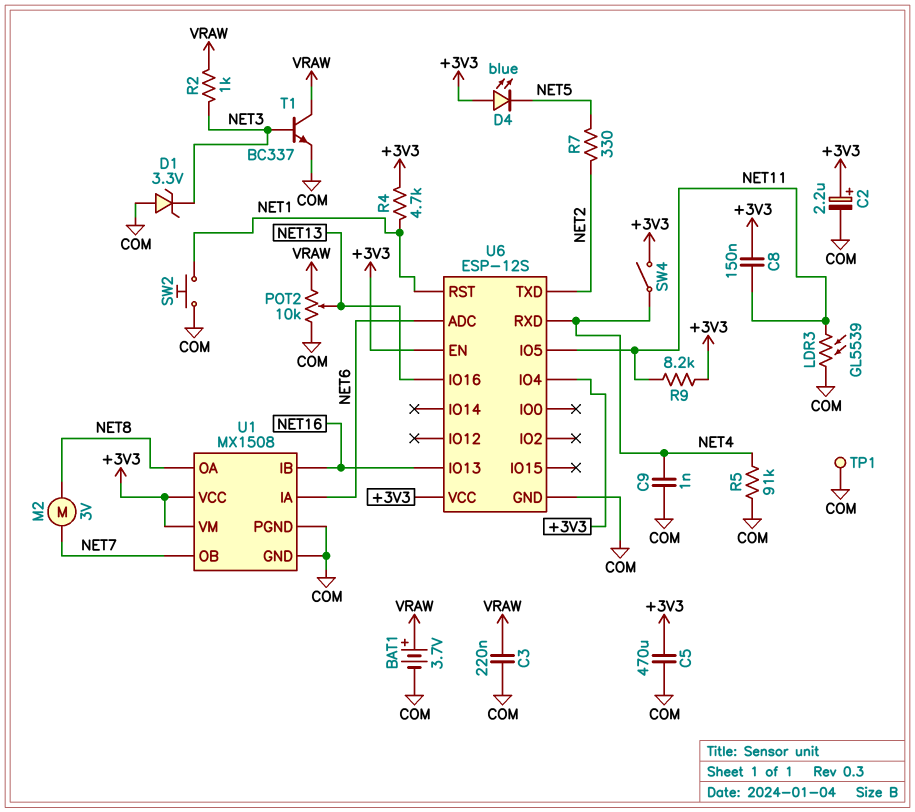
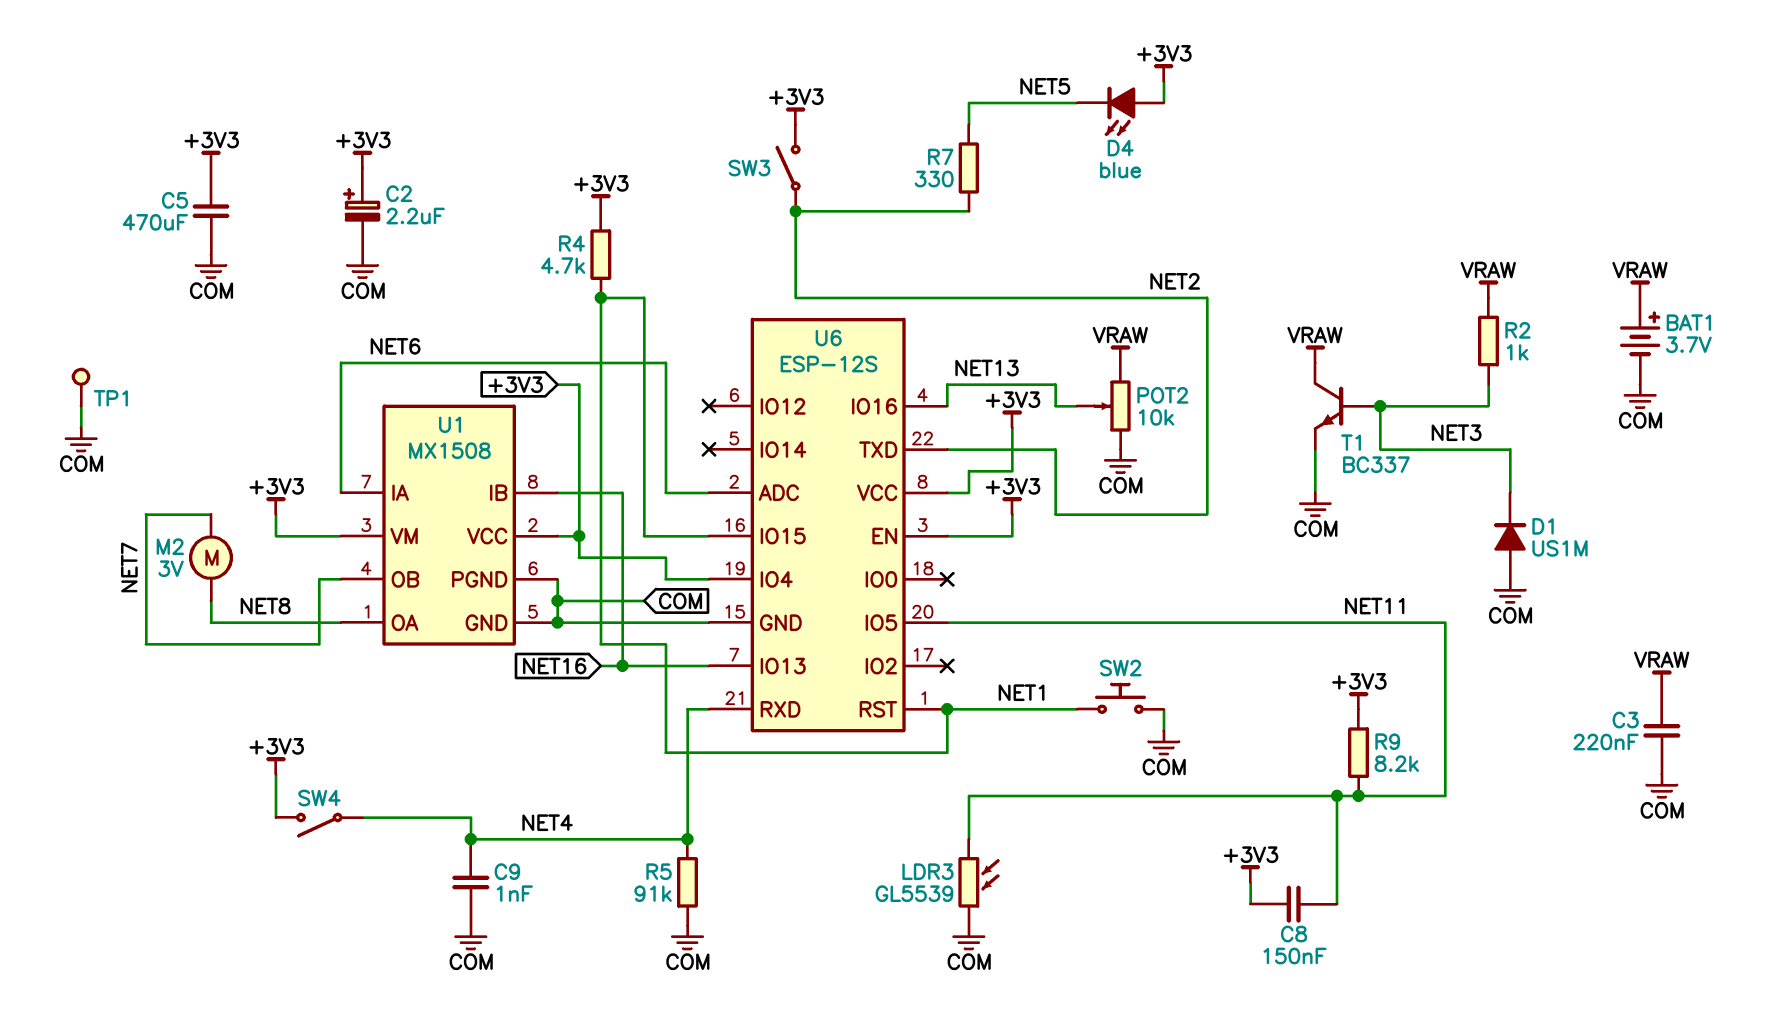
D1: zener 3.3V (A COM, K NET3) -> diode US1M (A COM, K NET3)
SW3: none -> switch (+3V3, NET2)
U6 pin IO15: none -> NET1

